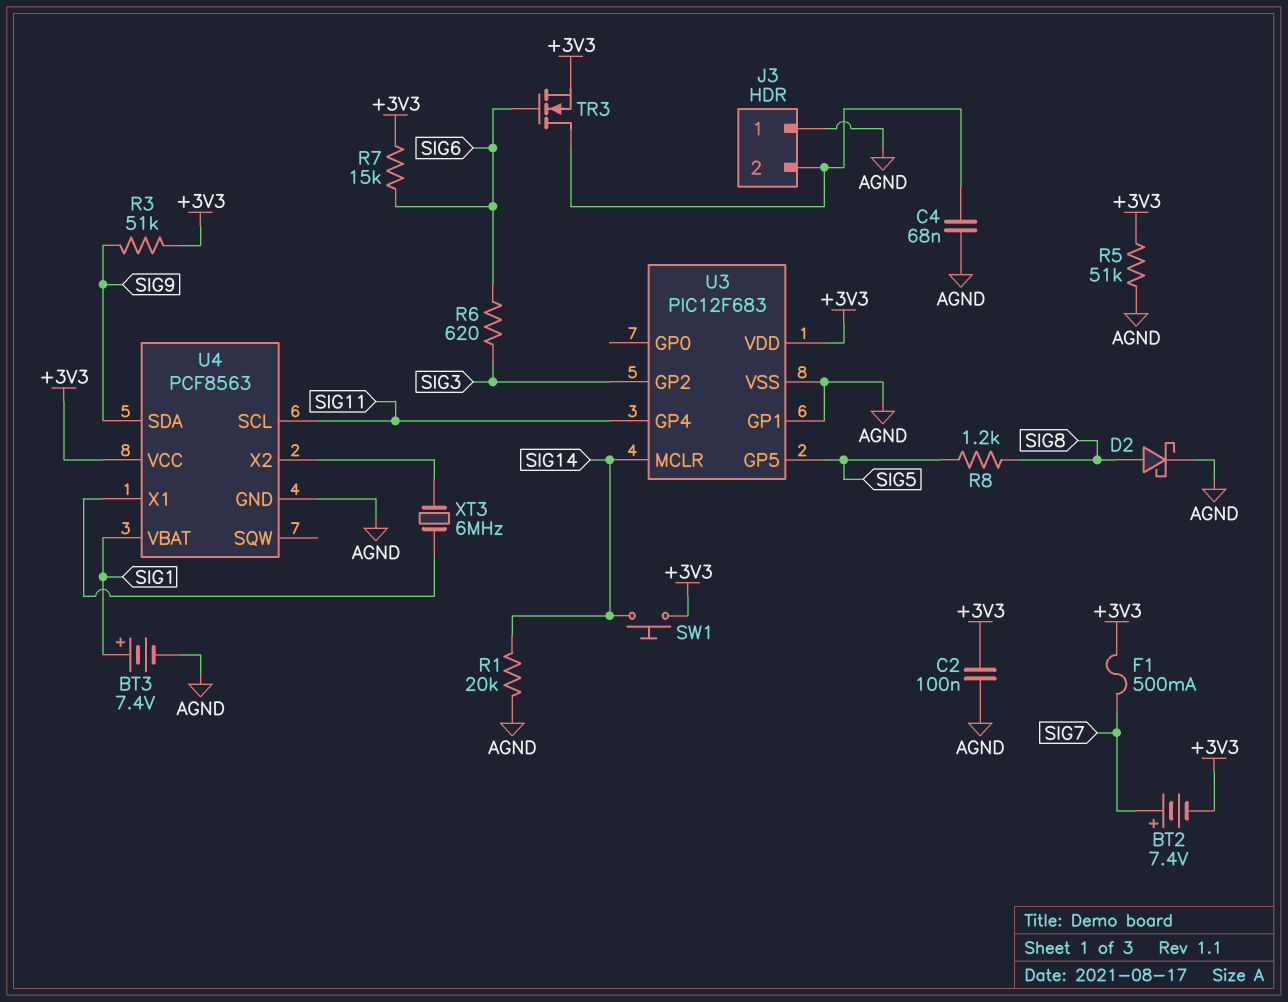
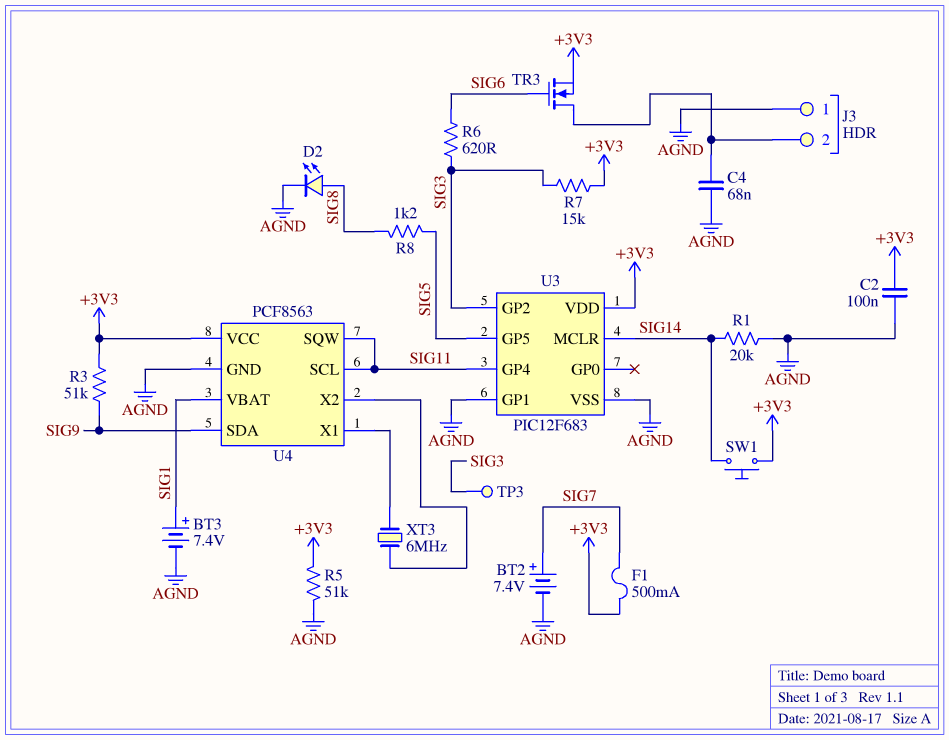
BT2: 7.4V (plus SIG7, minus +3V3) -> 7.4V (plus SIG7, minus AGND)
D2: schottky (A SIG8, K AGND) -> LED (A SIG8, K AGND)
R7: 15k (+3V3, SIG6) -> 15k (+3V3, SIG3)
TP3: none -> test point (SIG3)
U4 pin SQW: none -> SIG11

